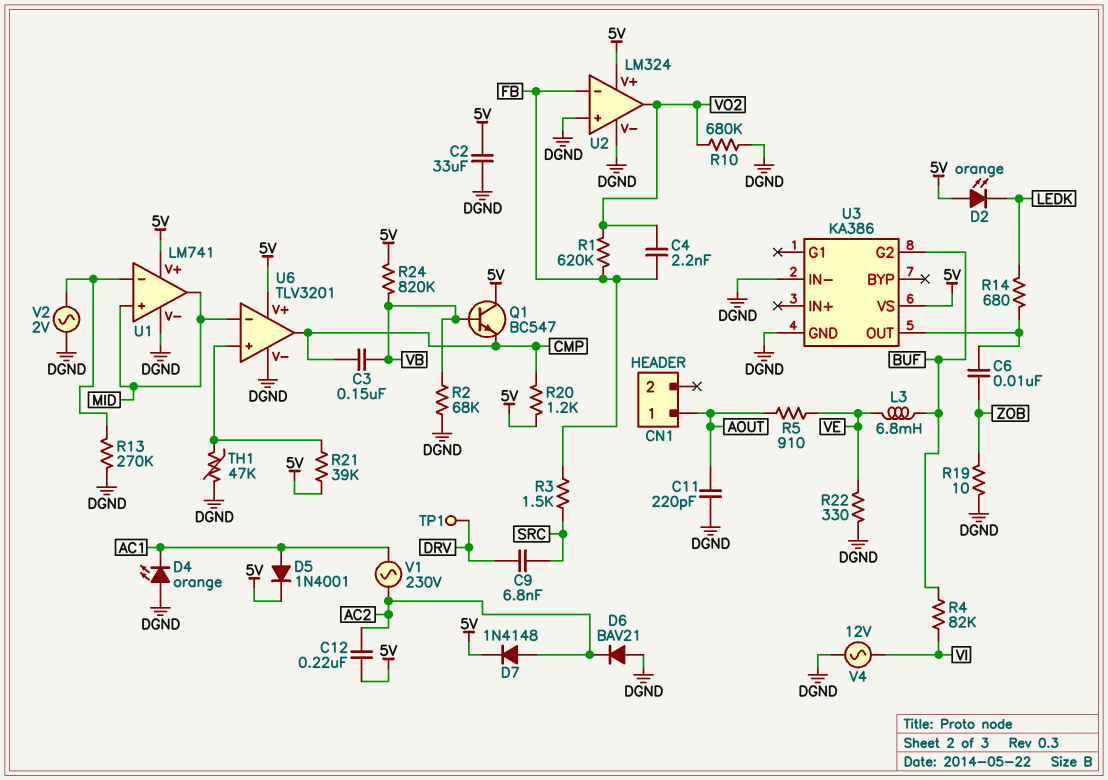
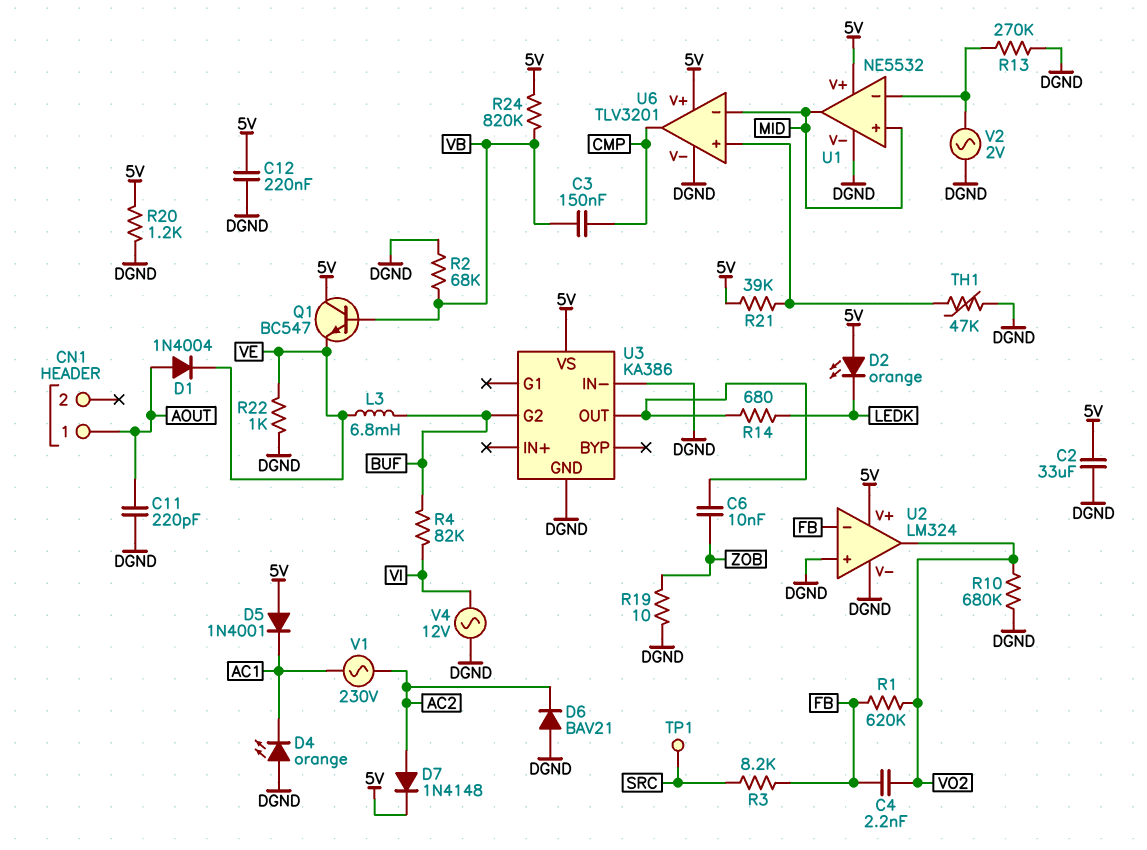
C9: 6.8nF (DRV, SRC) -> none
C12: 220nF (5V, AC2) -> 220nF (5V, DGND)
D1: none -> diode 1N4004 (A AOUT, K VE)
D5: diode 1N4001 (A AC1, K 5V) -> diode 1N4001 (A 5V, K AC1)
Q1: NPN BC547 (B VB, C 5V, E CMP) -> NPN BC547 (B VB, C 5V, E VE)
R3: 1.5k (FB, SRC) -> 8.2k (FB, SRC)
R5: 910 (AOUT, VE) -> none
R20: 1.2k (5V, CMP) -> 1.2k (5V, DGND)
R22: 330 (DGND, VE) -> 1k (DGND, VE)
TP1: test point (DRV) -> test point (SRC)
U1: LM741 -> NE5532

